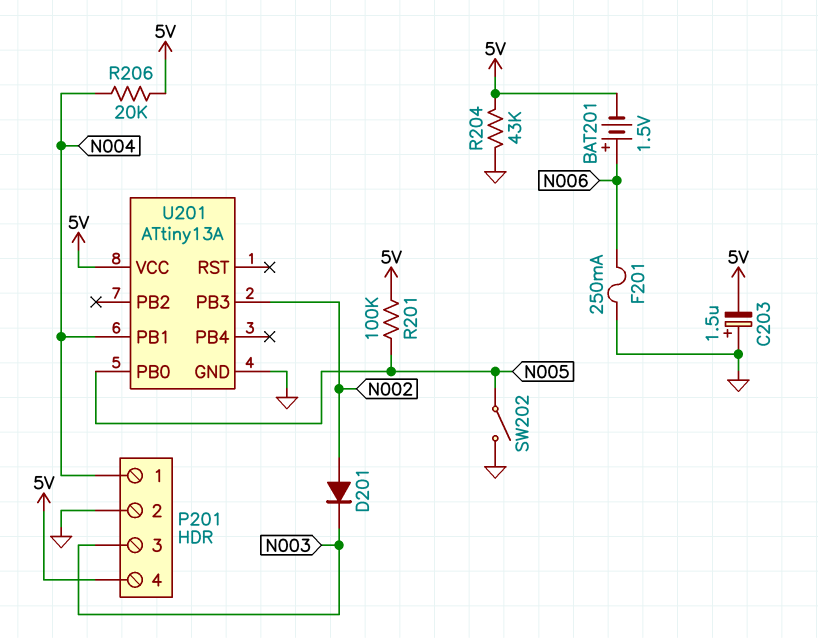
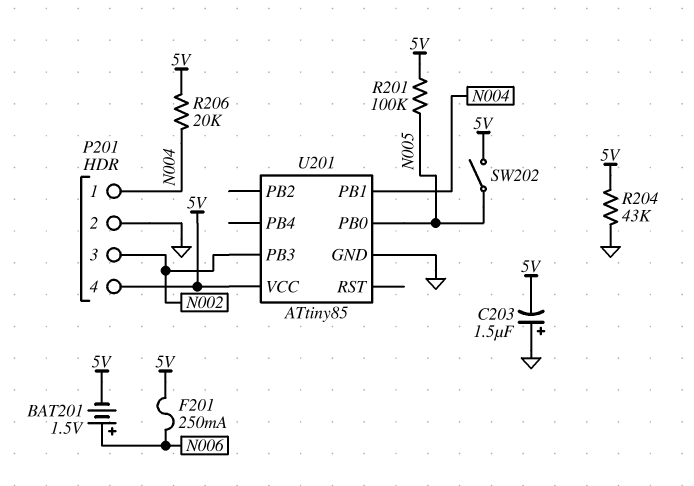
D201: diode (A N002, K N003) -> none
F201: 250mA (GND, N006) -> 250mA (5V, N006)
P201 pin 3: N003 -> N002
SW202: switch (GND, N005) -> switch (5V, N005)
U201: ATtiny13A -> ATtiny85

